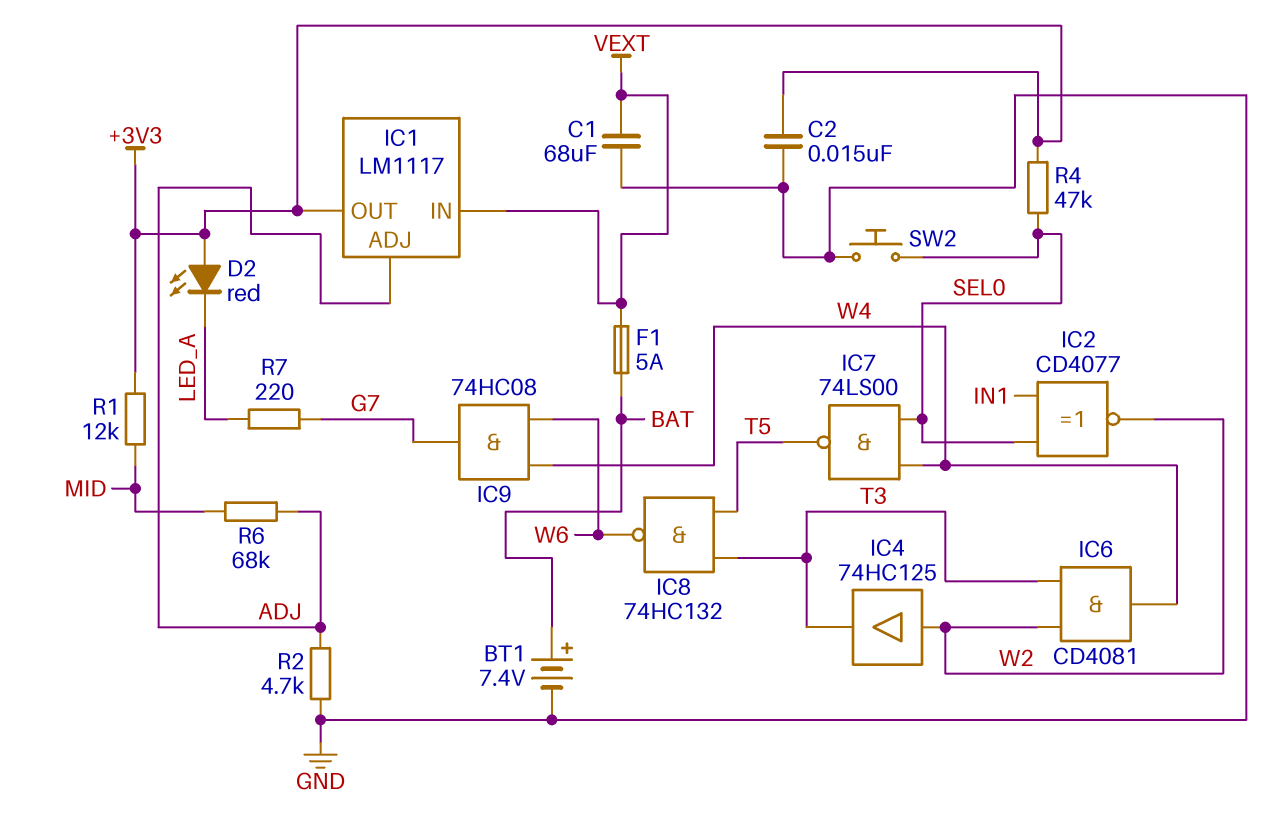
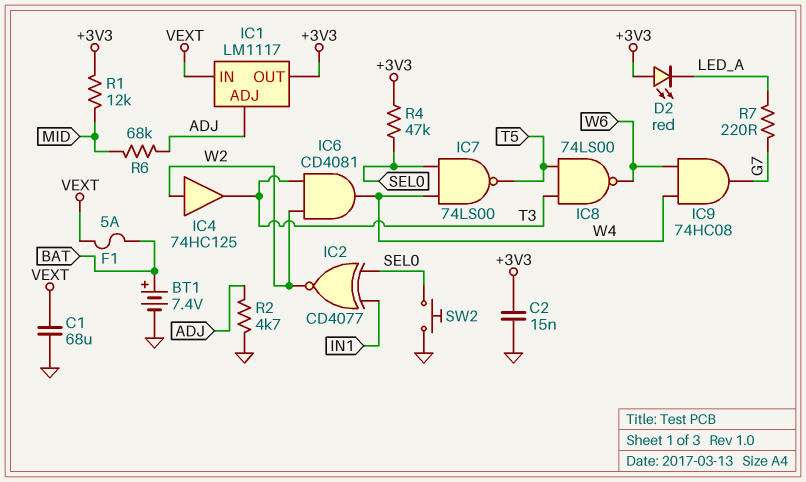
IC8: NAND 74HC132 (in T3, in T5, out W6) -> NAND 74LS00 (in T3, in T5, out W6)

